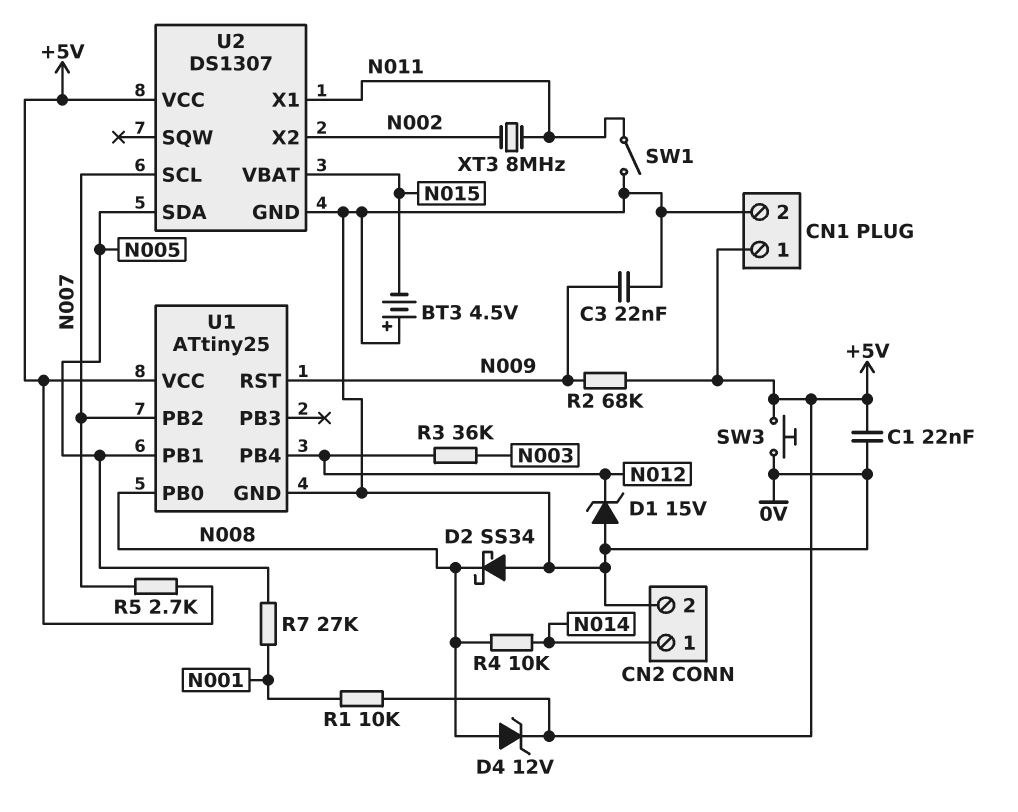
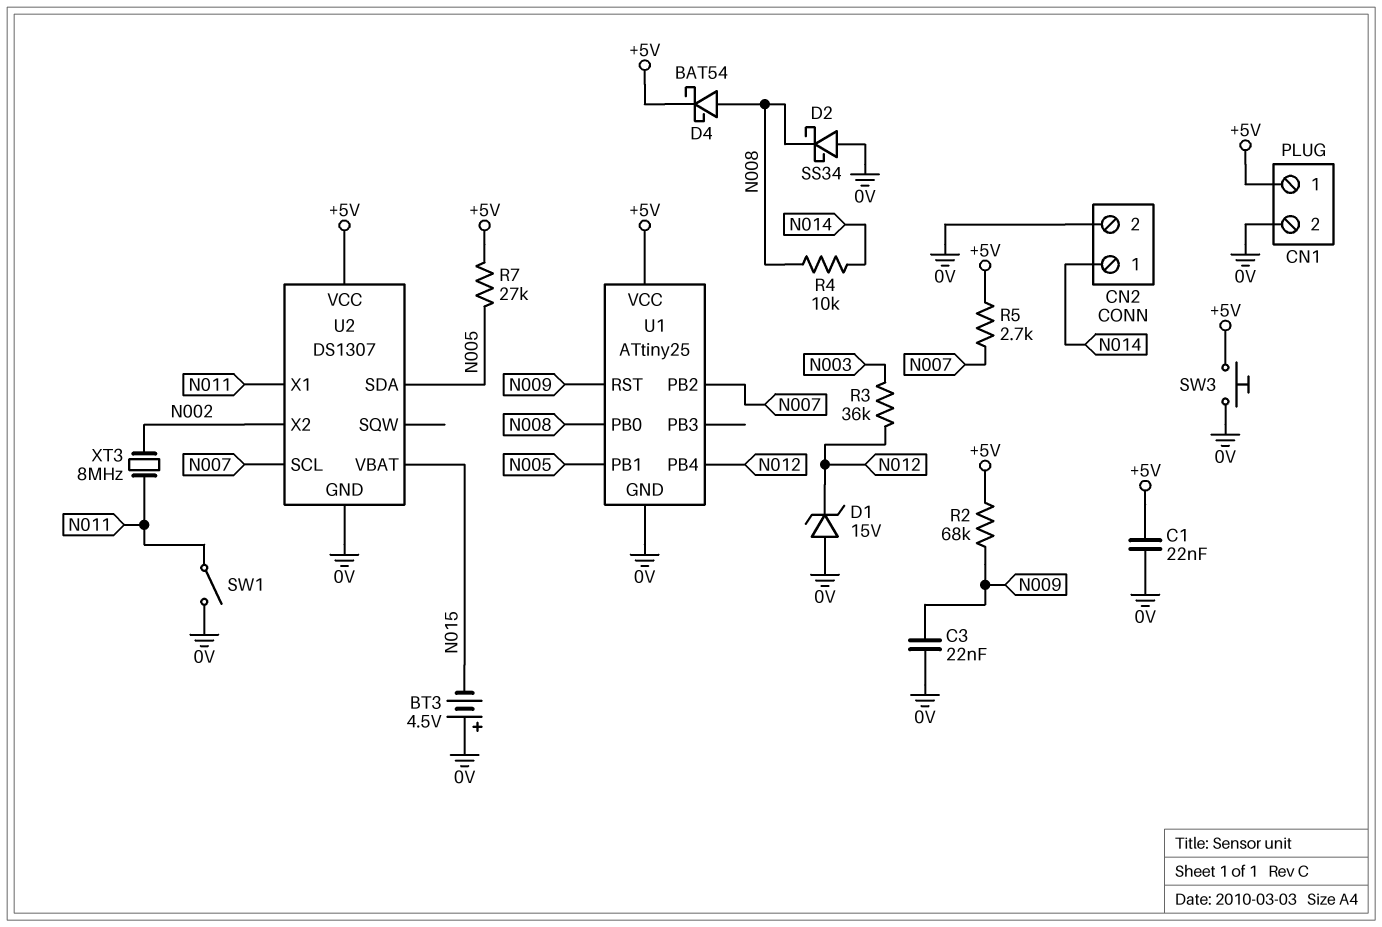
D4: zener 12V (A N008, K +5V) -> schottky BAT54 (A N008, K +5V)
R1: 10k (+5V, N001) -> none
R7: 27k (N001, N005) -> 27k (+5V, N005)

